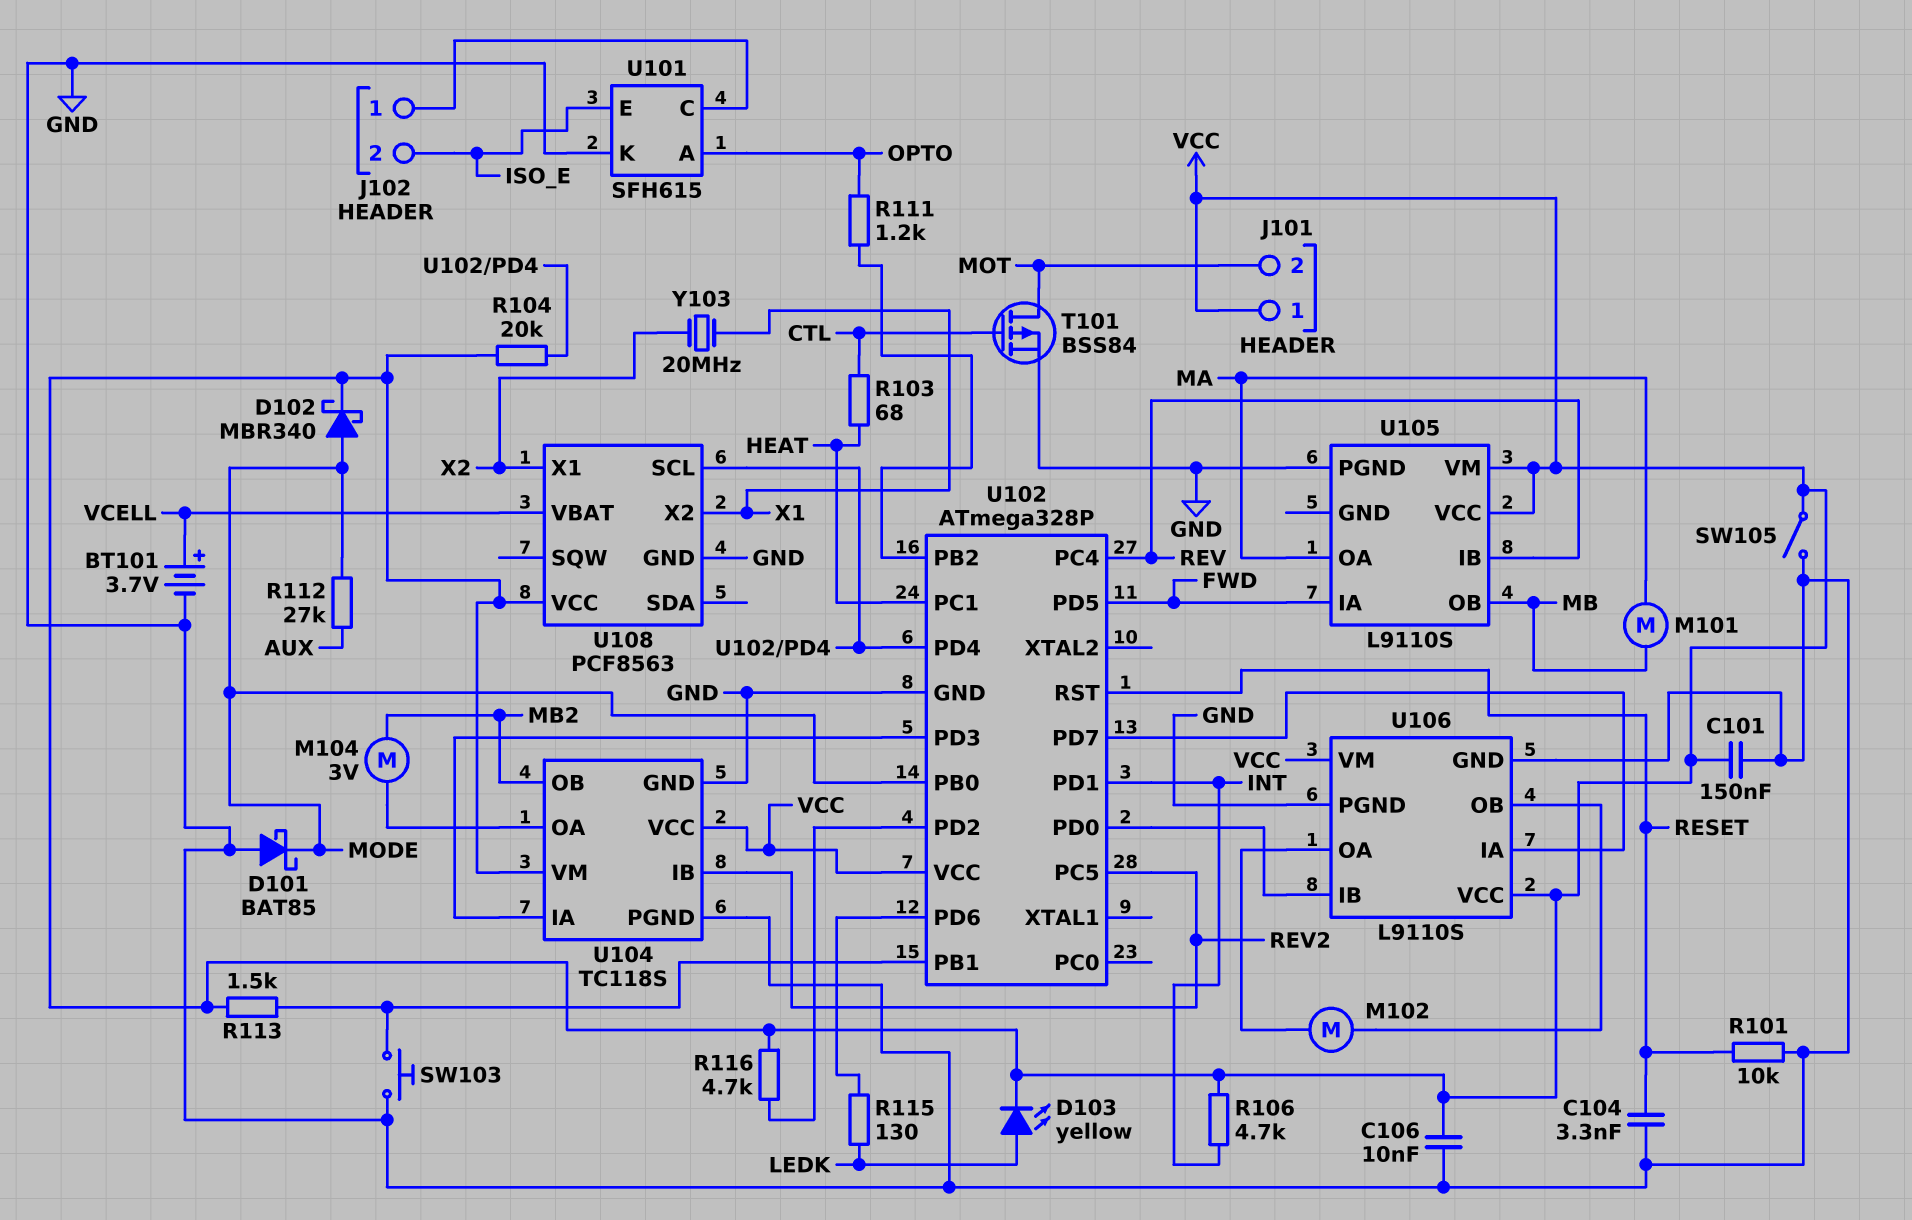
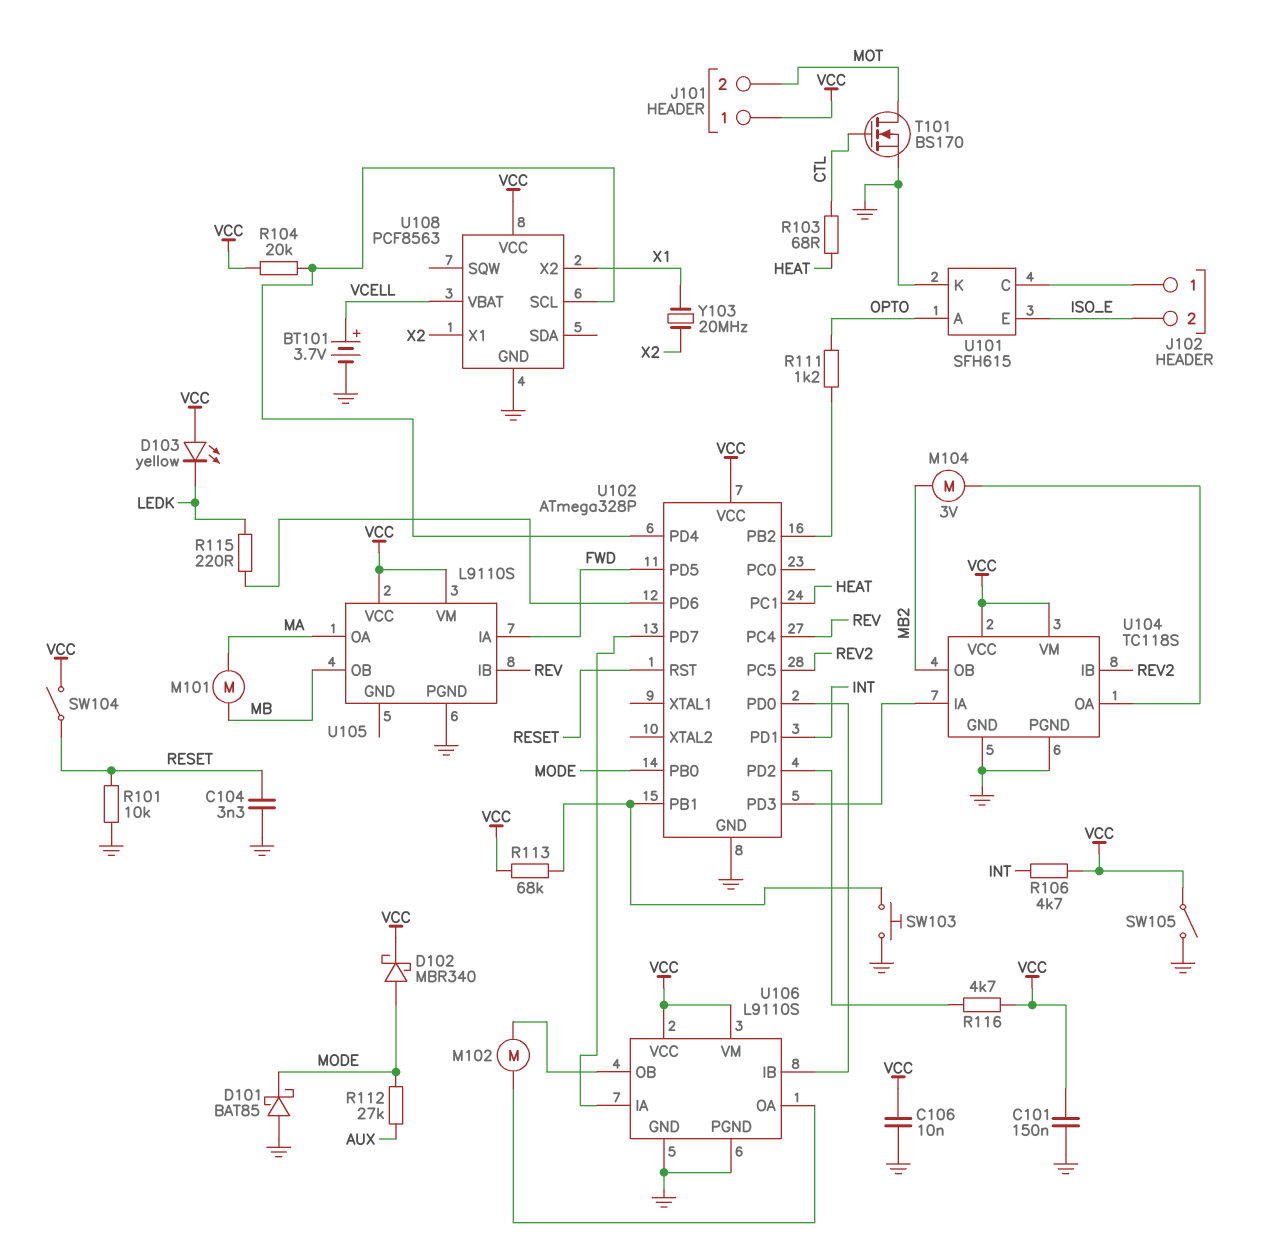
D103: LED yellow (A LEDK, K VCC) -> LED yellow (A VCC, K LEDK)
R113: 1.5k (U102/PB1, VCC) -> 68k (U102/PB1, VCC)
R115: 130 (LEDK, U102/PD6) -> 220 (LEDK, U102/PD6)
SW104: none -> switch (RESET, VCC)
T101: PMOS BSS84 (G CTL, D MOT, S GND) -> NMOS BS170 (G CTL, D MOT, S GND)

